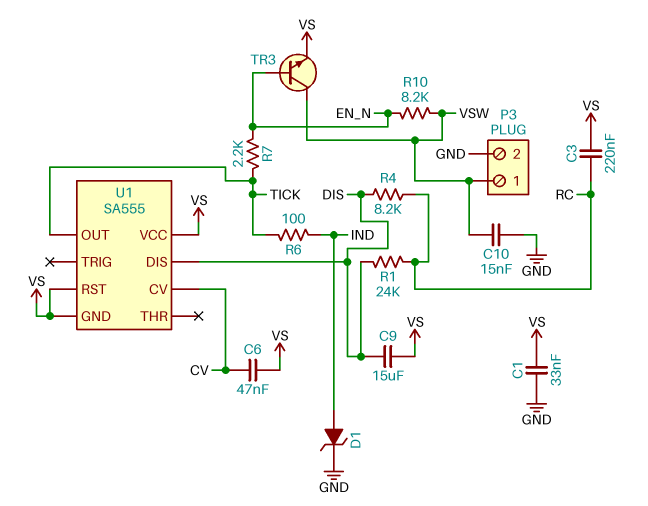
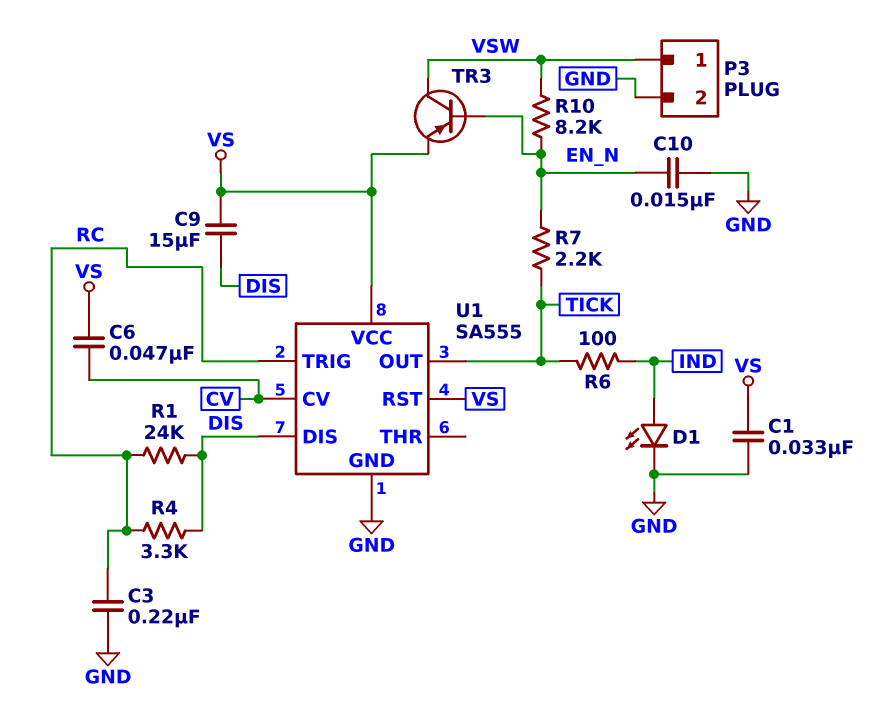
C3: 220nF (RC, VS) -> 220nF (GND, RC)
C10: 15nF (GND, VSW) -> 15nF (EN_N, GND)
D1: zener (A IND, K GND) -> LED (A IND, K GND)
R4: 8.2k (DIS, RC) -> 3.3k (DIS, RC)
TR3: NPN (B EN_N, C VSW, E VS) -> PNP (B EN_N, C VSW, E VS)
U1 pin GND: VS -> GND
U1 pin TRIG: none -> RC

